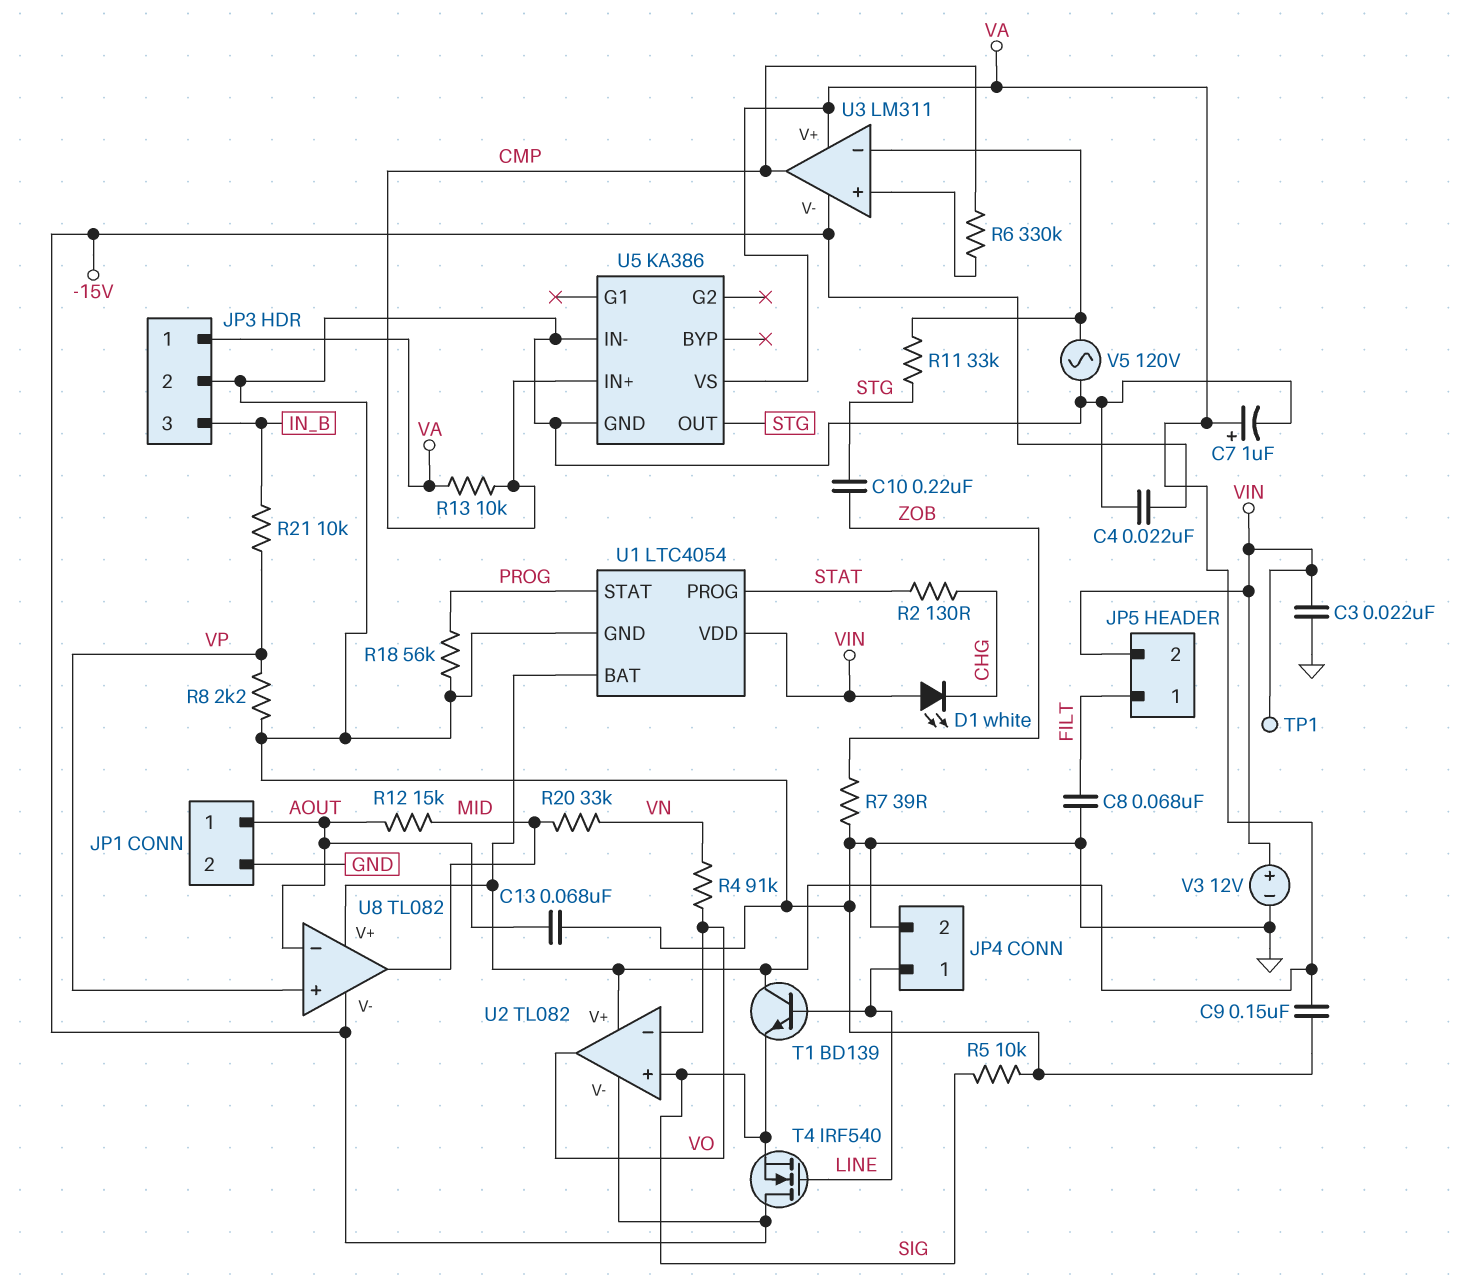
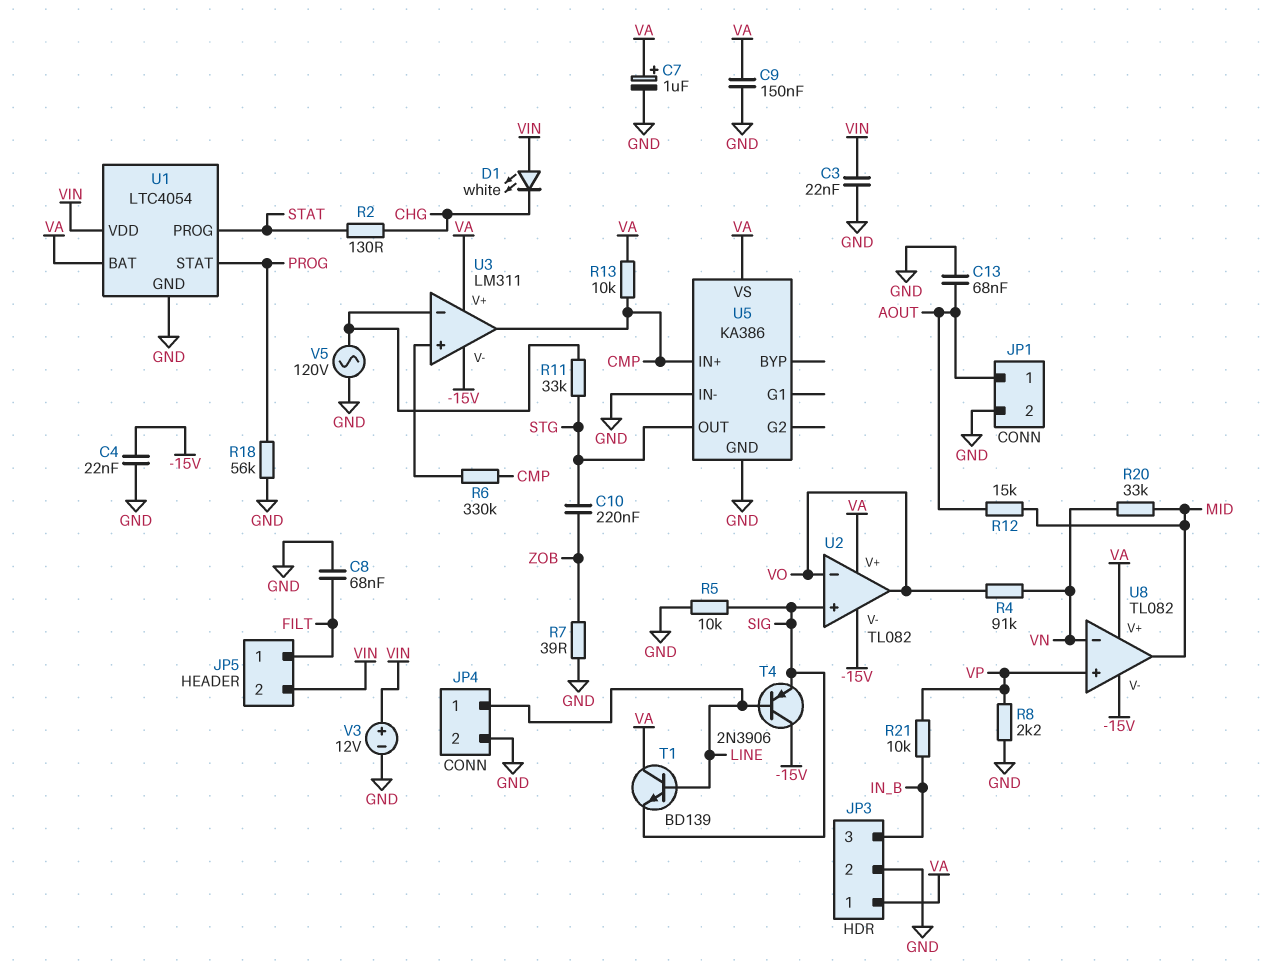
T4: NMOS IRF540 (G LINE, D -15V, S SIG) -> PNP 2N3906 (B LINE, C -15V, E SIG)
TP1: test point (VIN) -> none
U8 pin in-: AOUT -> VN

